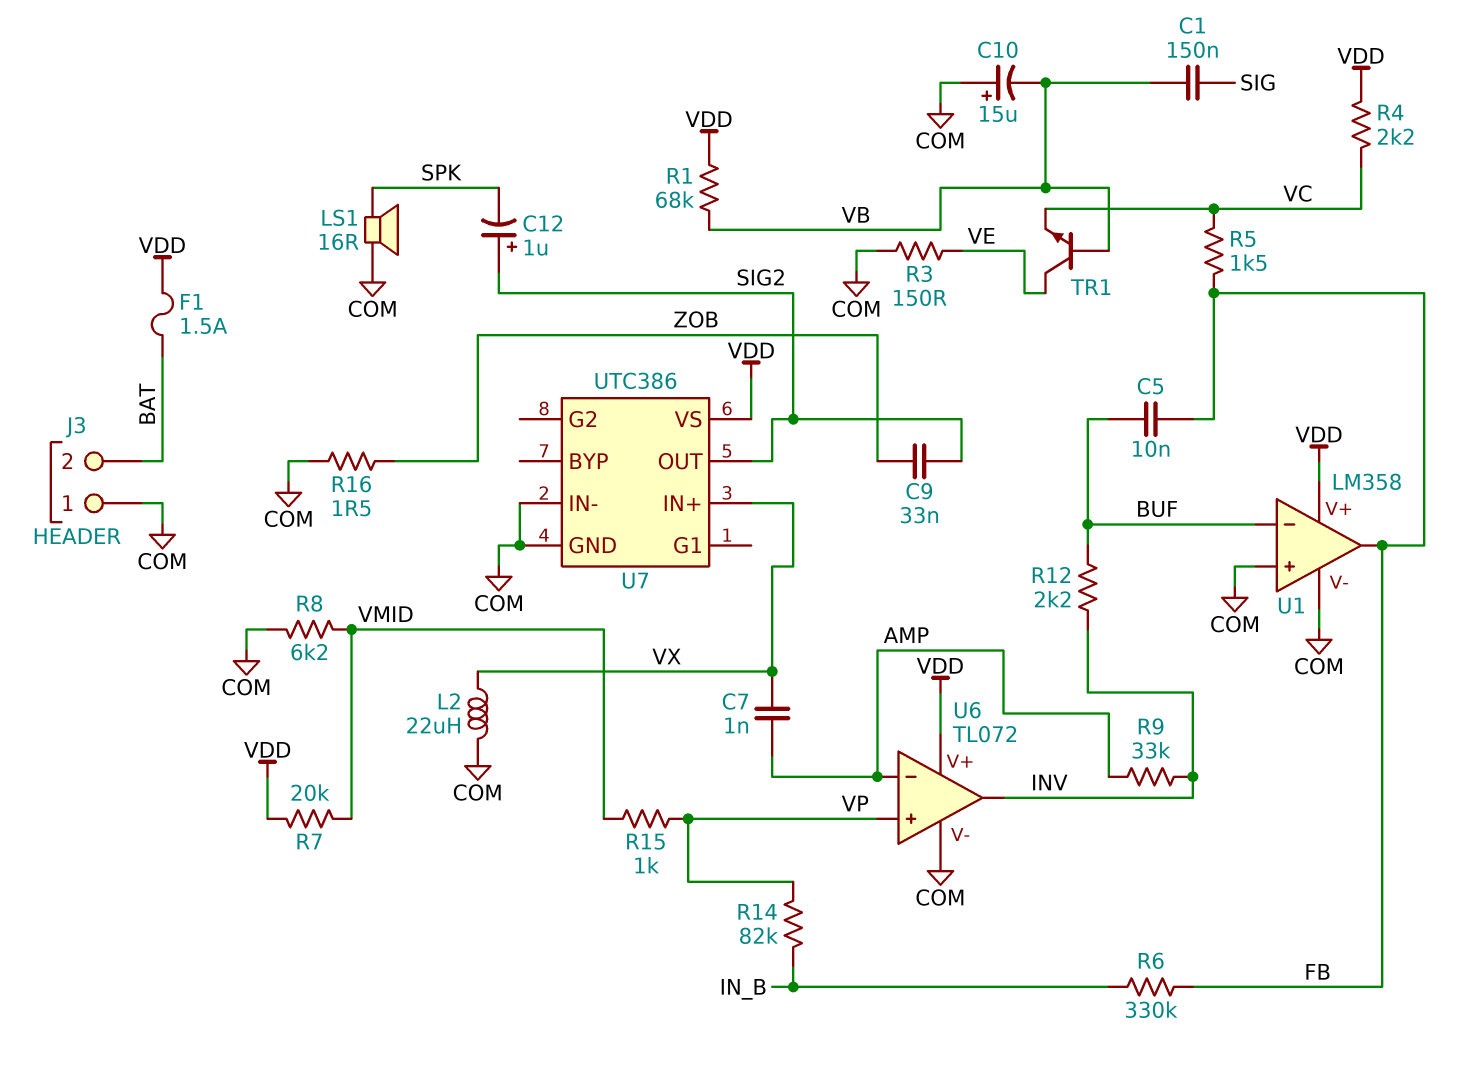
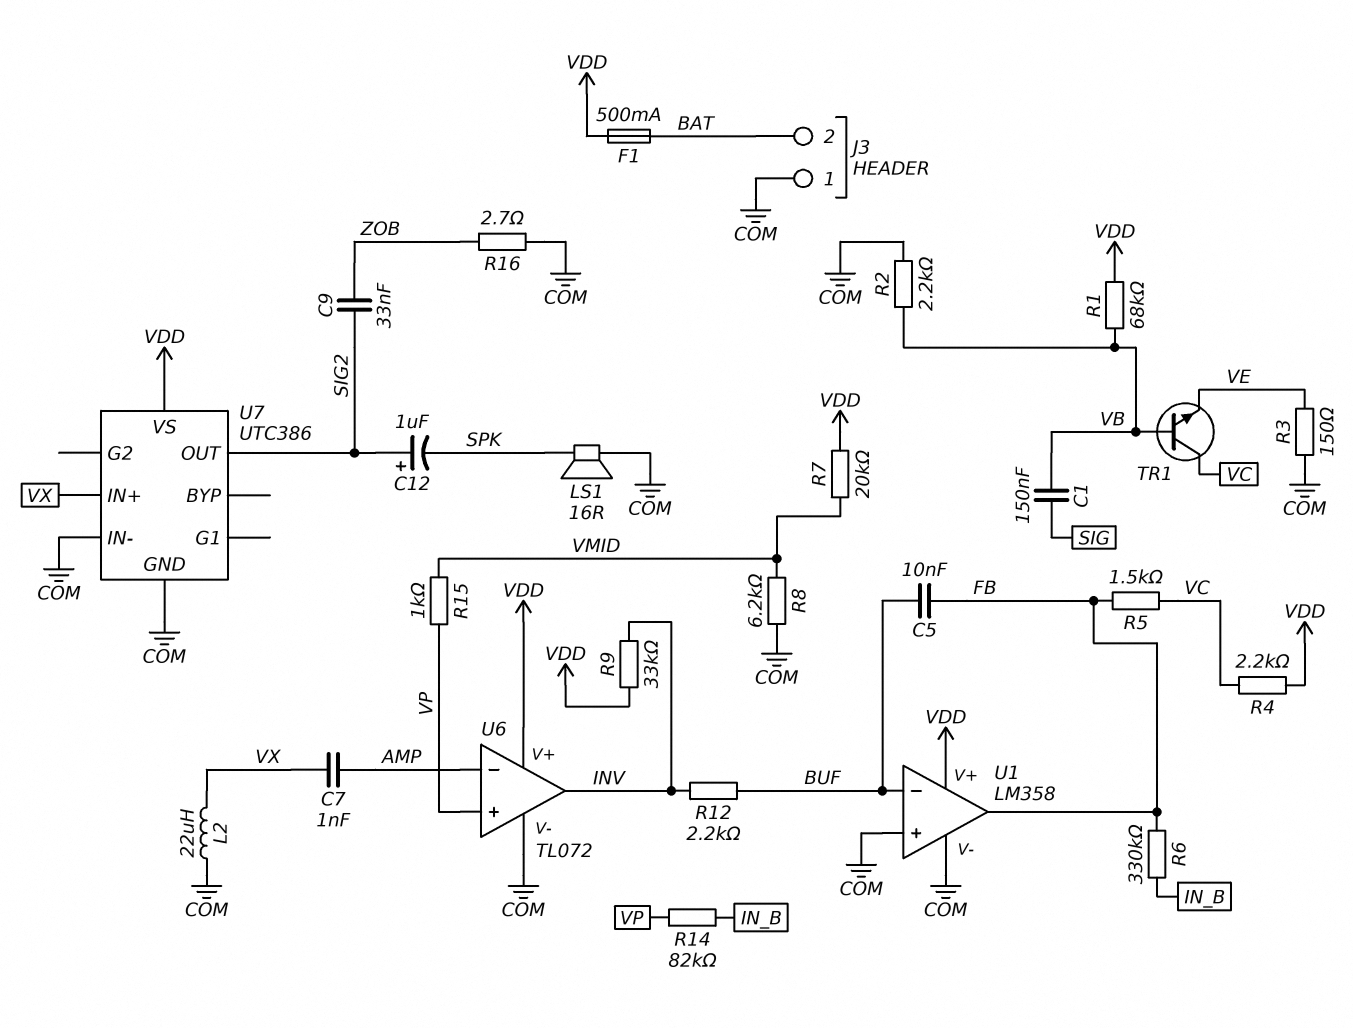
C10: 15uF (plus COM, minus VB) -> none
F1: 1.5A (BAT, VDD) -> 500mA (BAT, VDD)
R2: none -> 2.2k (COM, VB)
R9: 33k (AMP, INV) -> 33k (INV, VDD)
R16: 1.5 (COM, ZOB) -> 2.7 (COM, ZOB)
TR1: NPN (B VB, C VE, E VC) -> NPN (B VB, C VC, E VE)

